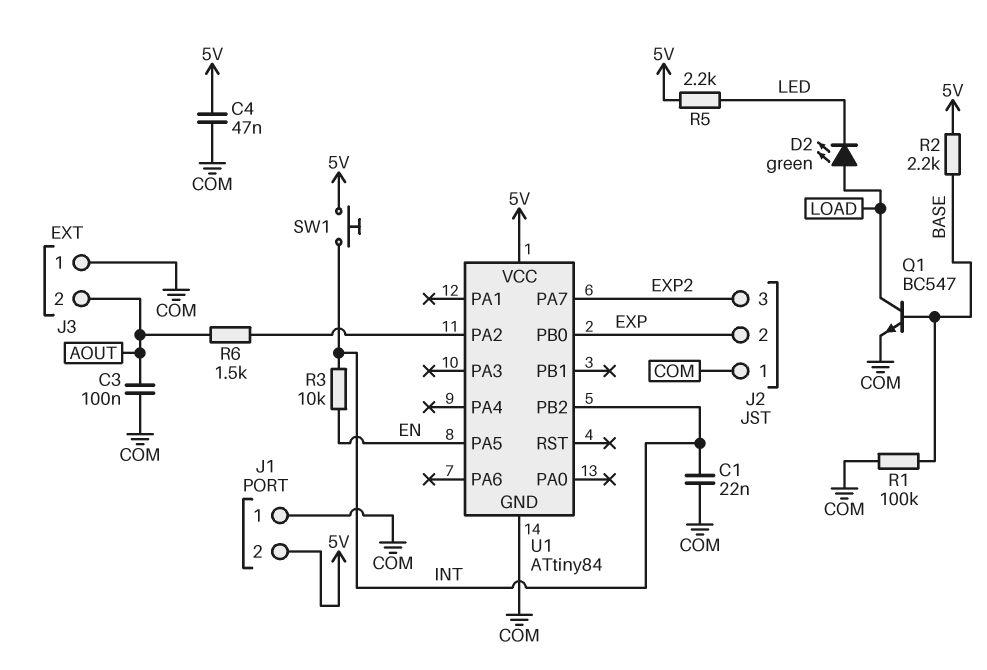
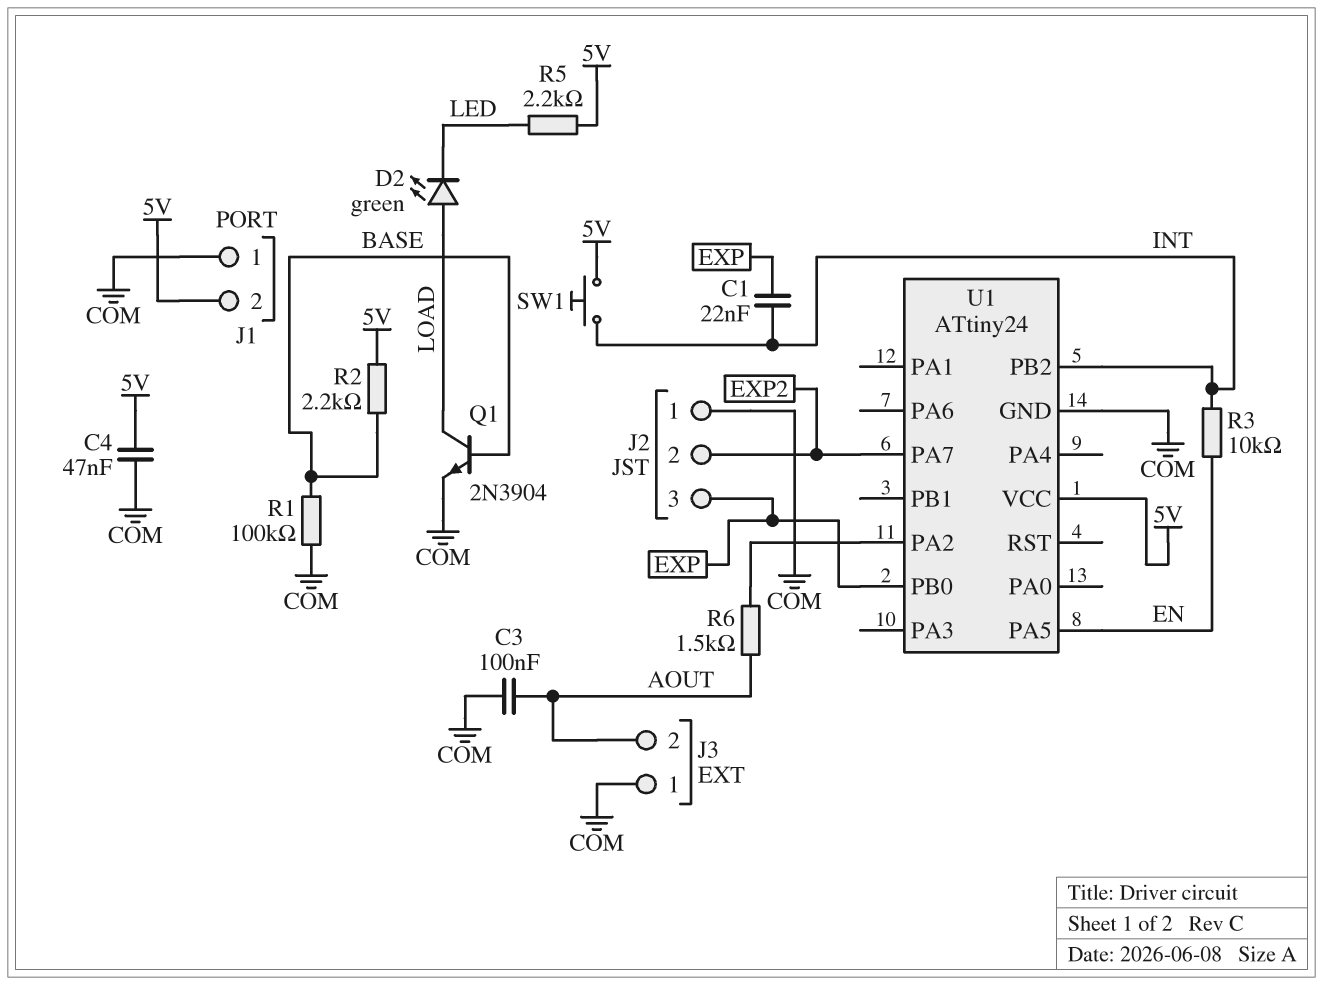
C1: 22nF (COM, INT) -> 22nF (EXP, INT)
J2 pin 2: EXP -> EXP2
J2 pin 3: EXP2 -> EXP
Q1: NPN BC547 (B BASE, C LOAD, E COM) -> NPN 2N3904 (B BASE, C LOAD, E COM)
U1: ATtiny84 -> ATtiny24

